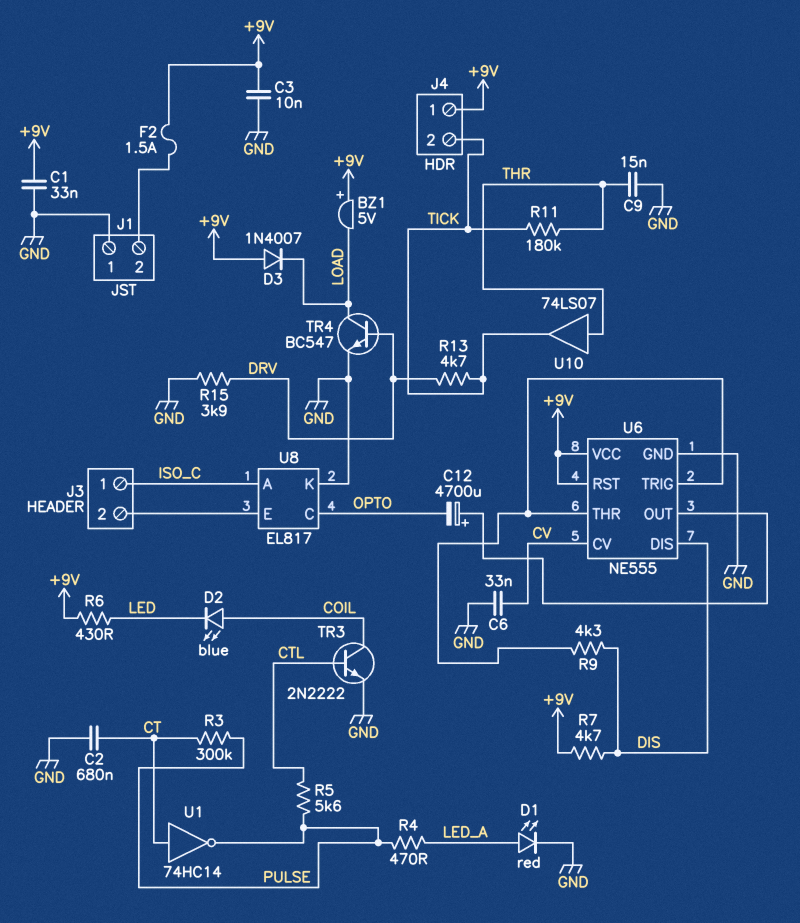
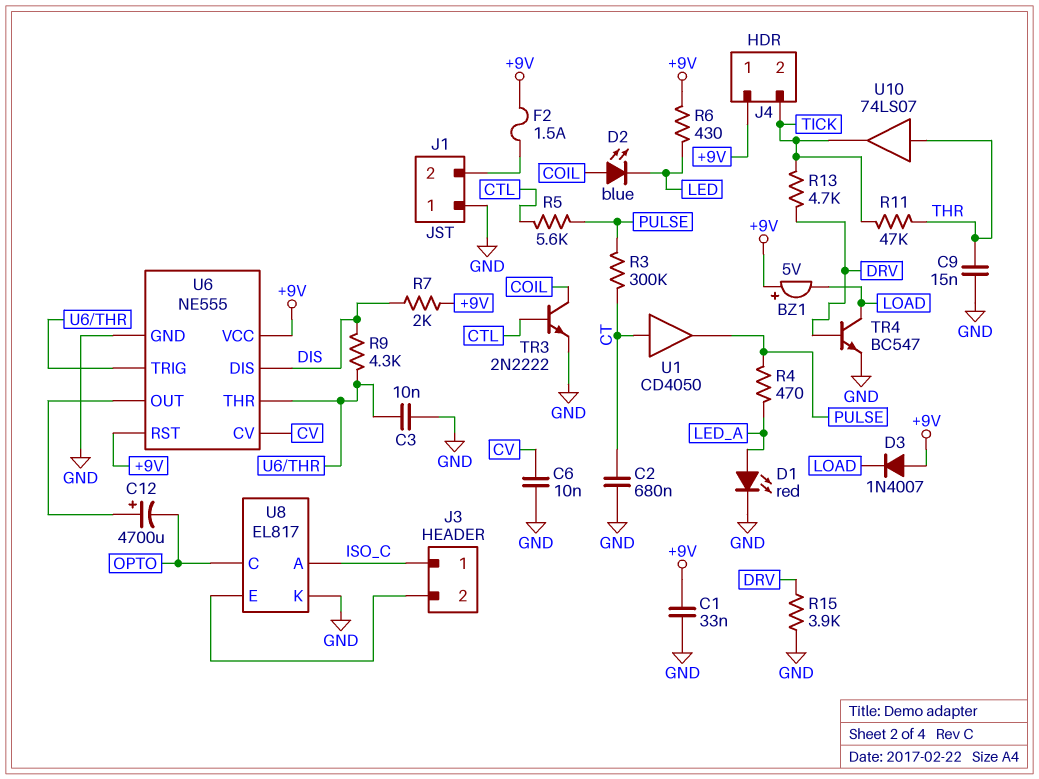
C3: 10nF (+9V, GND) -> 10nF (GND, U6/THR)
C6: 33nF (CV, GND) -> 10nF (CV, GND)
R7: 4.7k (+9V, DIS) -> 2k (+9V, DIS)
R11: 180k (THR, TICK) -> 47k (THR, TICK)
U1: NOT 74HC14 (in CT, out PULSE) -> buffer CD4050 (in CT, out PULSE)

